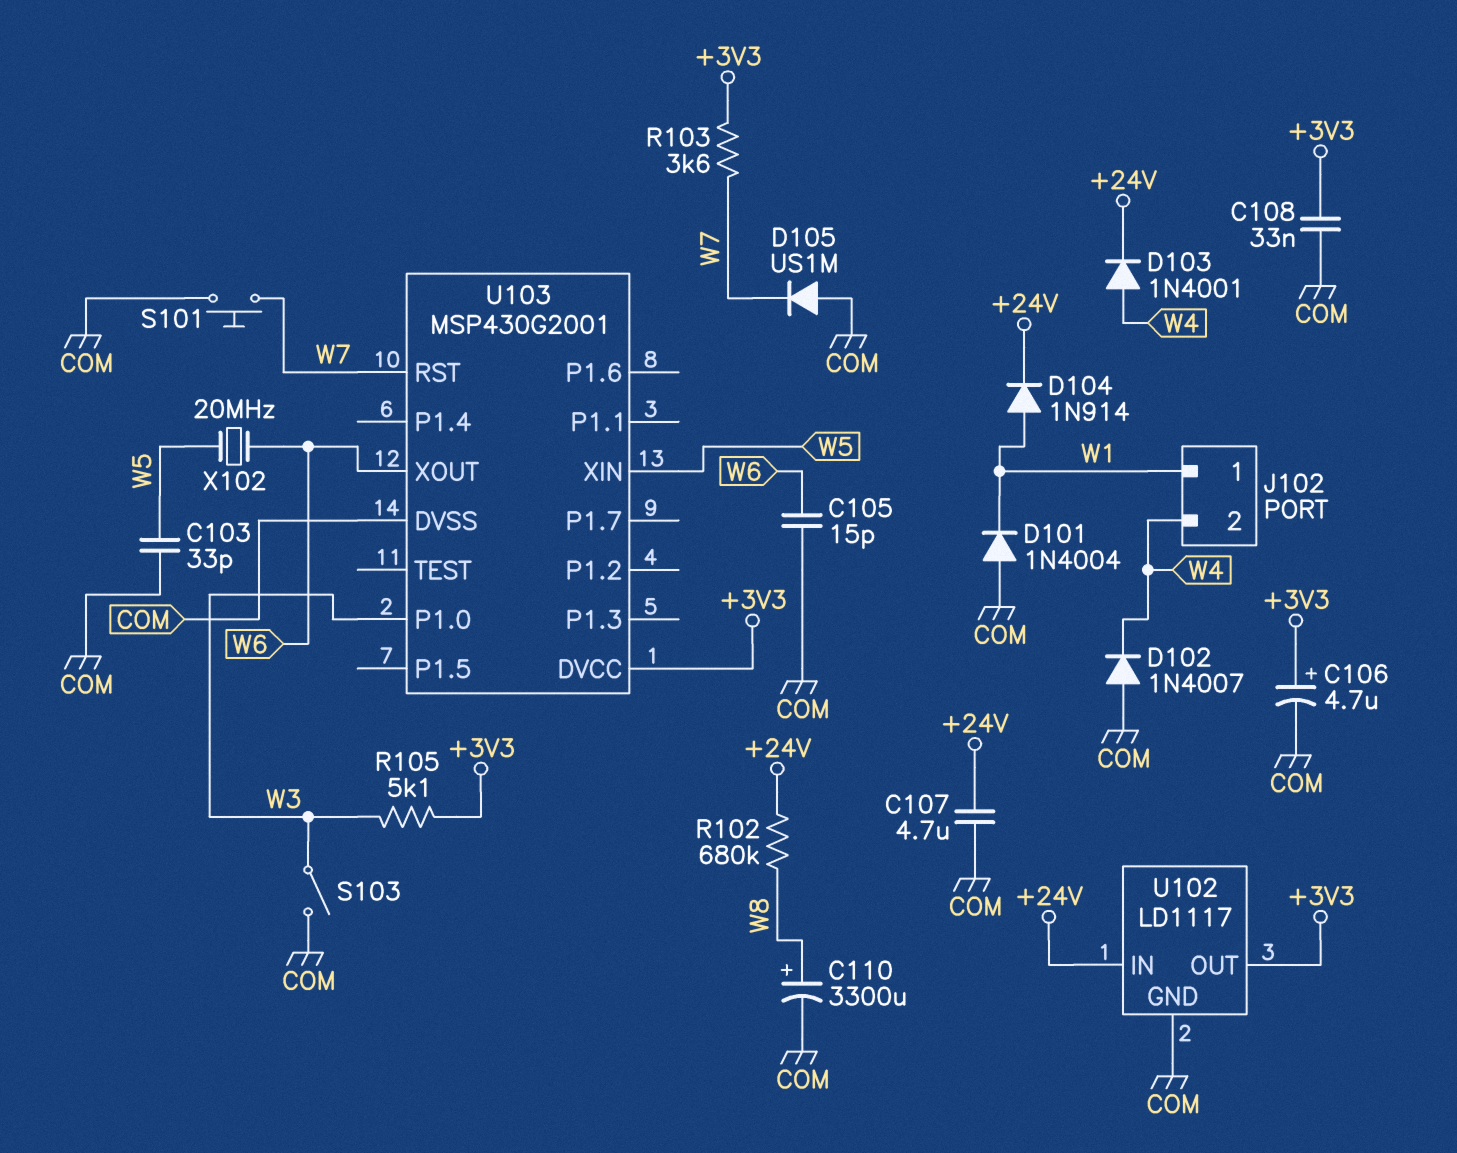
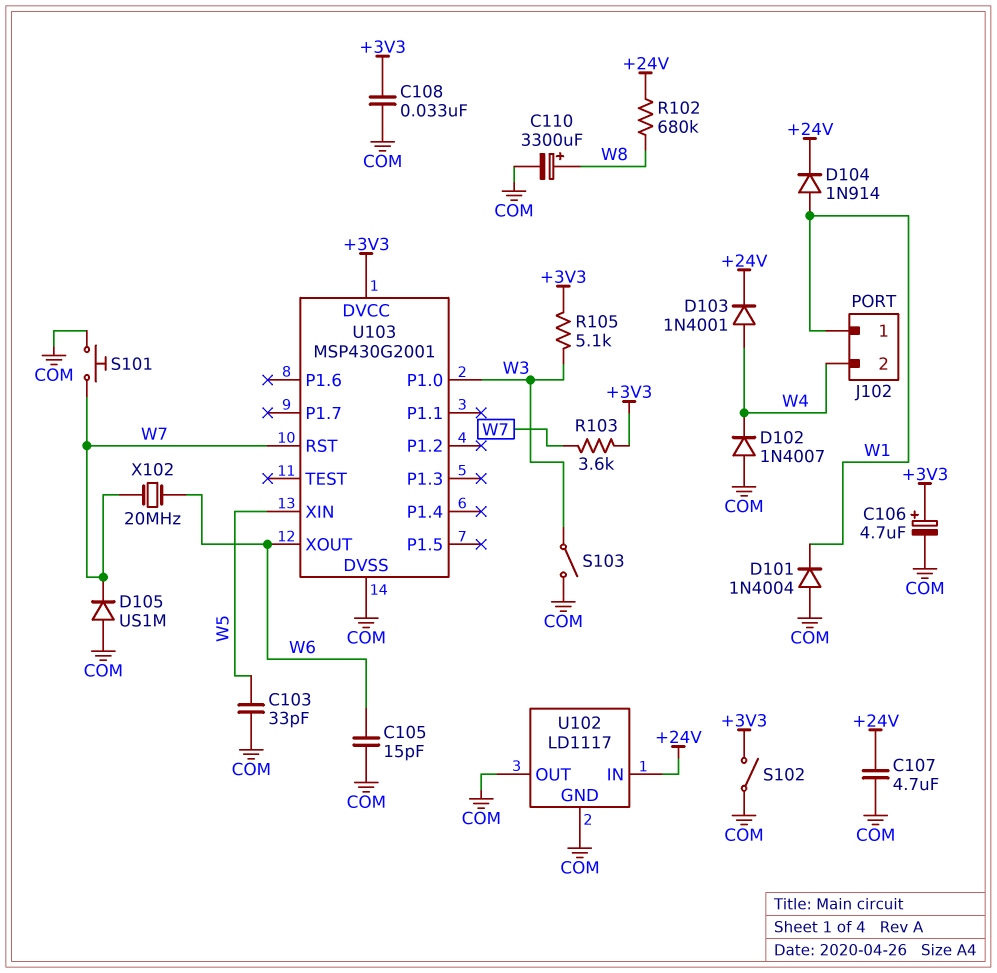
S102: none -> switch (+3V3, COM)
U102 pin OUT: +3V3 -> COM
X102: 20MHz (W5, W6) -> 20MHz (W6, W7)

